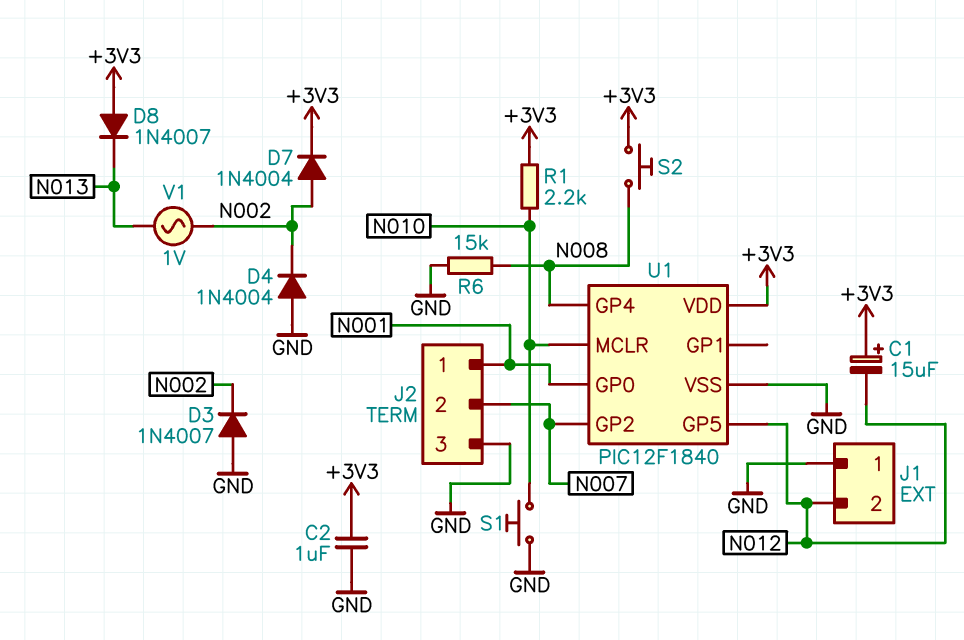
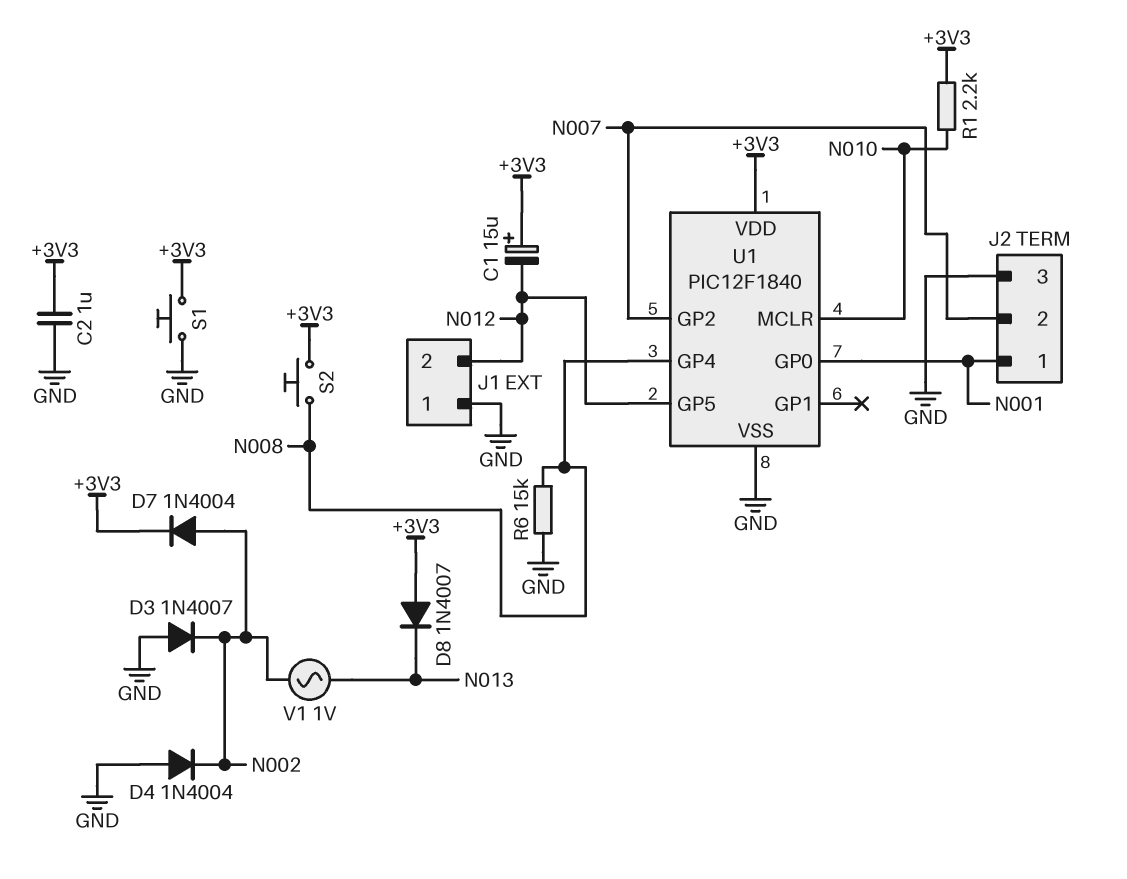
S1: button (GND, N010) -> button (+3V3, GND)

